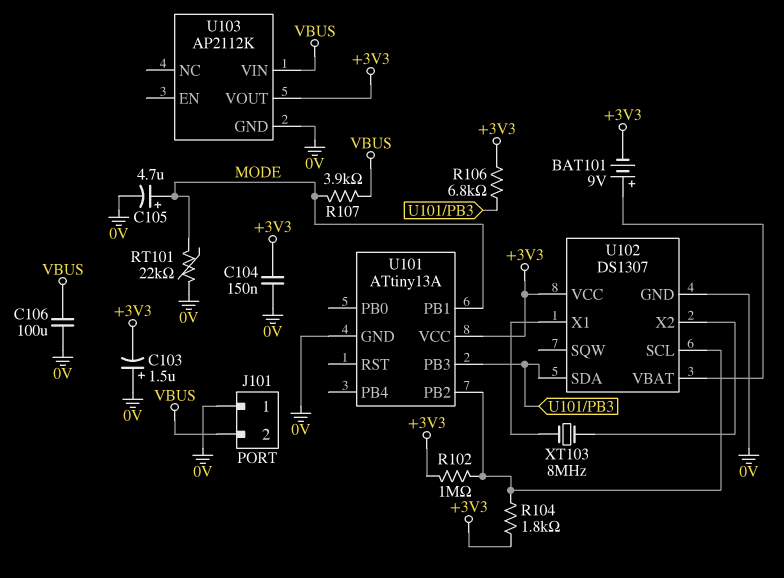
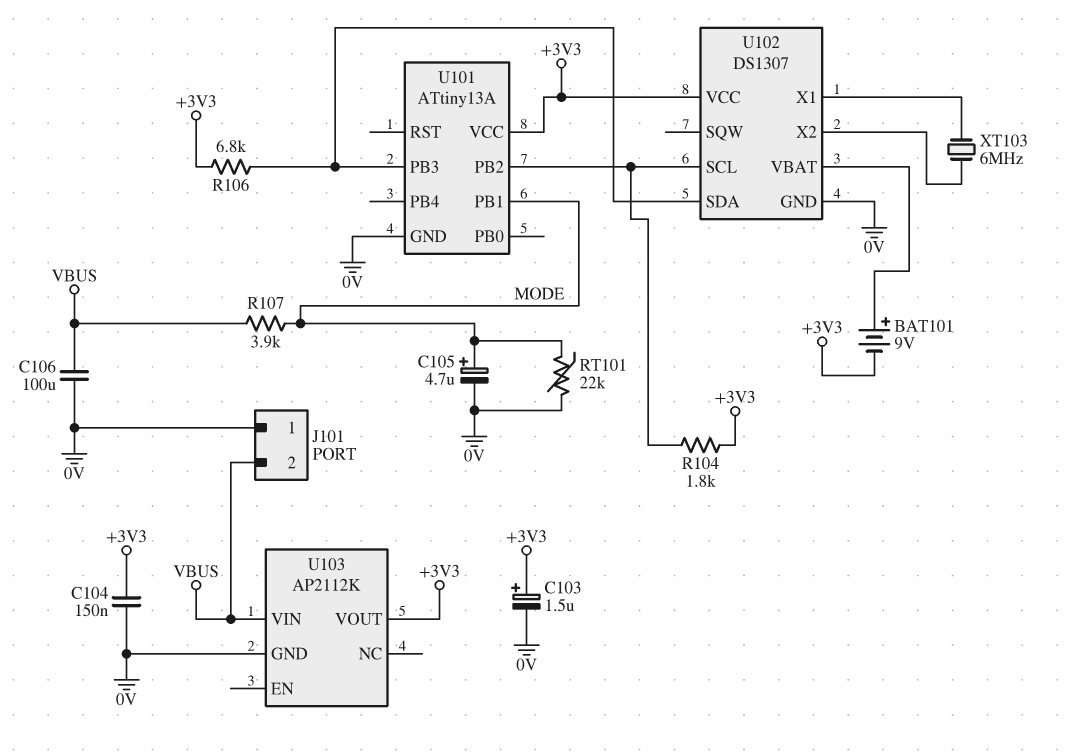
C103: 1.5uF (plus 0V, minus +3V3) -> 1.5uF (plus +3V3, minus 0V)
R102: 1M (+3V3, U101/PB2) -> none
XT103: 8MHz (U102/X1, U102/X2) -> 6MHz (U102/X1, U102/X2)

